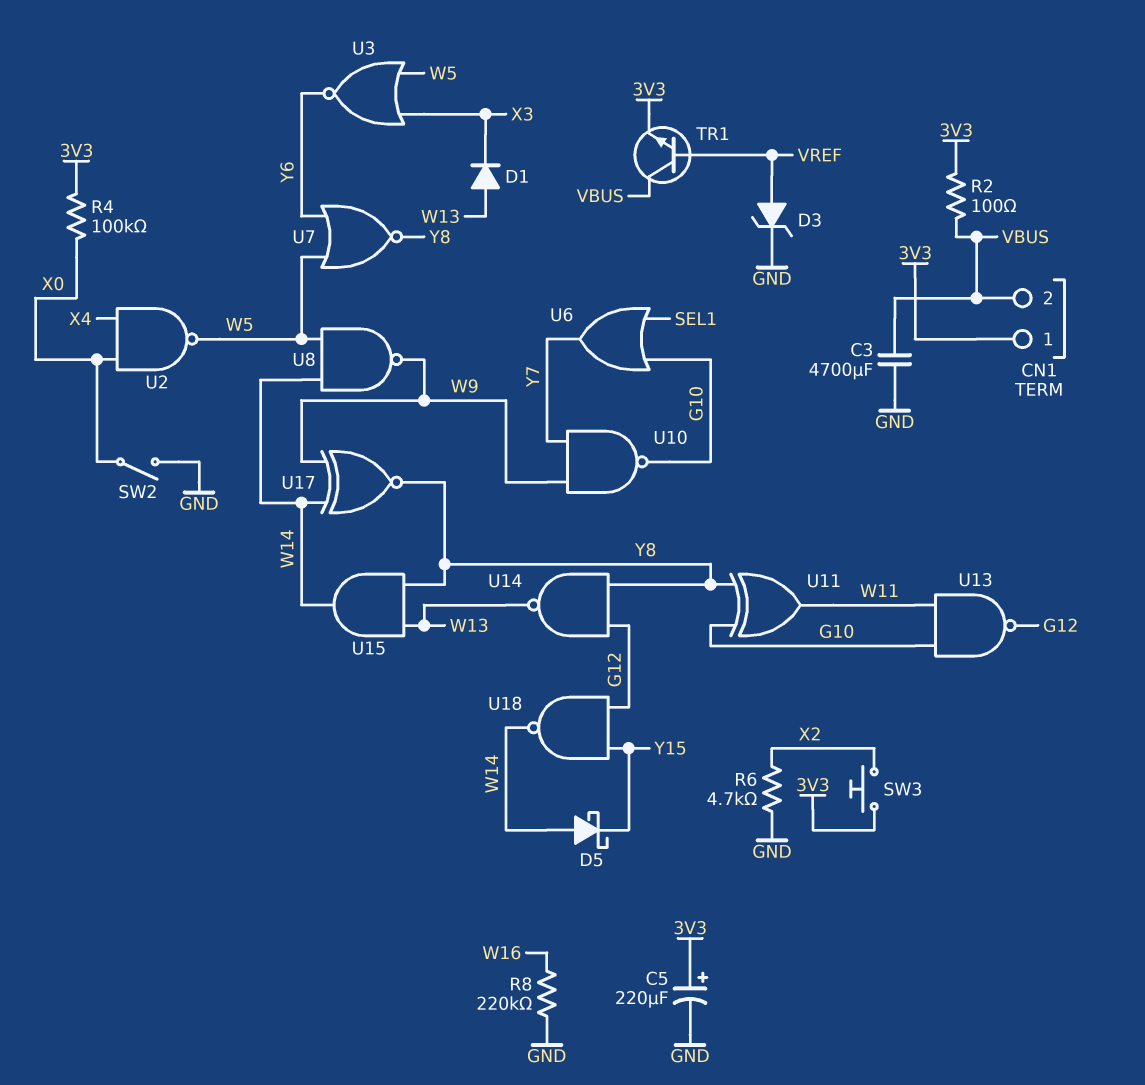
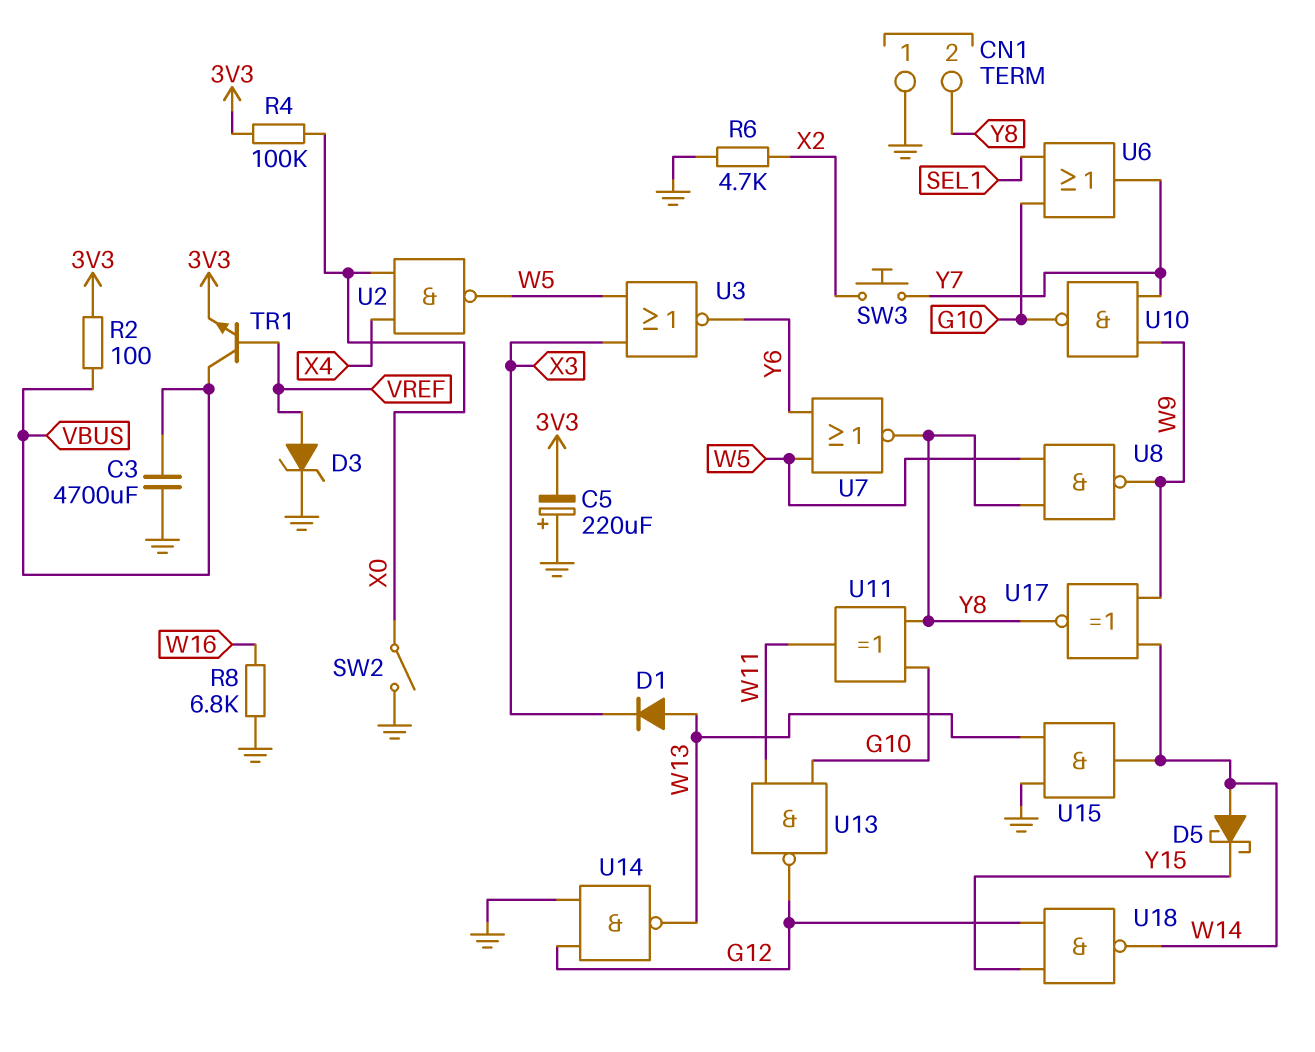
C5: 220uF (plus 3V3, minus GND) -> 220uF (plus GND, minus 3V3)
CN1 pin 1: 3V3 -> GND
CN1 pin 2: VBUS -> Y8
R8: 220k (GND, W16) -> 6.8k (GND, W16)
SW3: button (3V3, X2) -> button (X2, Y7)
U8: NAND (in W5, in W14, out W9) -> NAND (in W5, in Y8, out W9)
U14: NAND (in G12, in Y8, out W13) -> NAND (in G12, in GND, out W13)
U15: AND (in W13, in Y8, out W14) -> AND (in GND, in W13, out W14)

